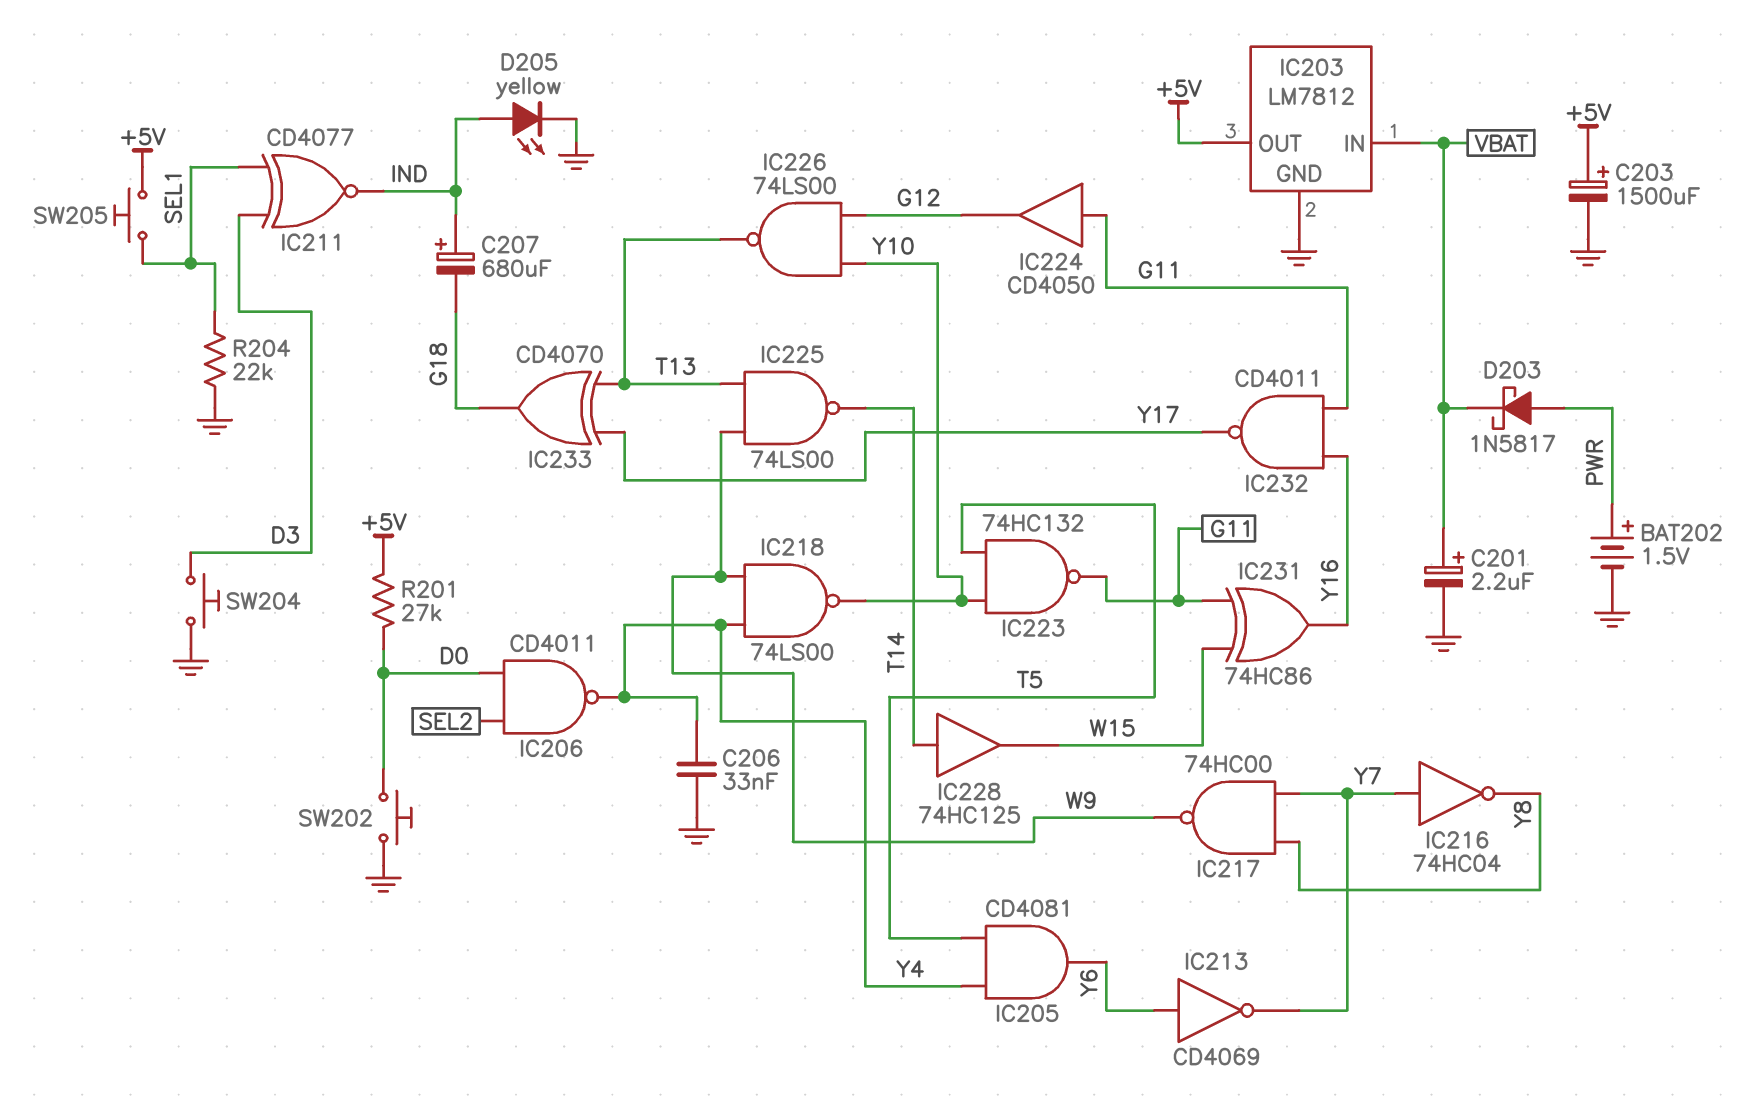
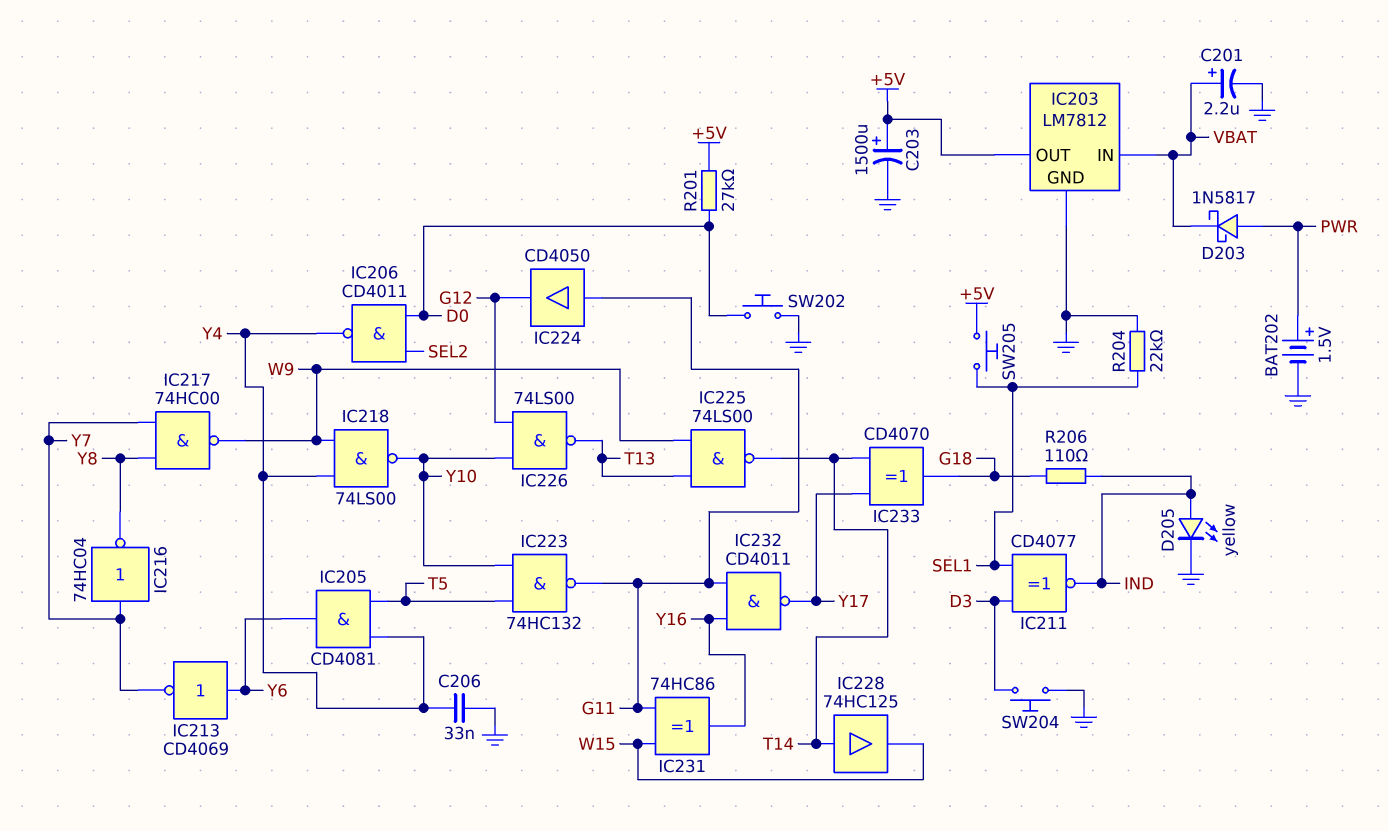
C207: 680uF (plus IND, minus G18) -> none
IC233: XOR CD4070 (in T13, in Y17, out G18) -> XOR CD4070 (in T14, in Y17, out G18)
R206: none -> 110 (G18, IND)

